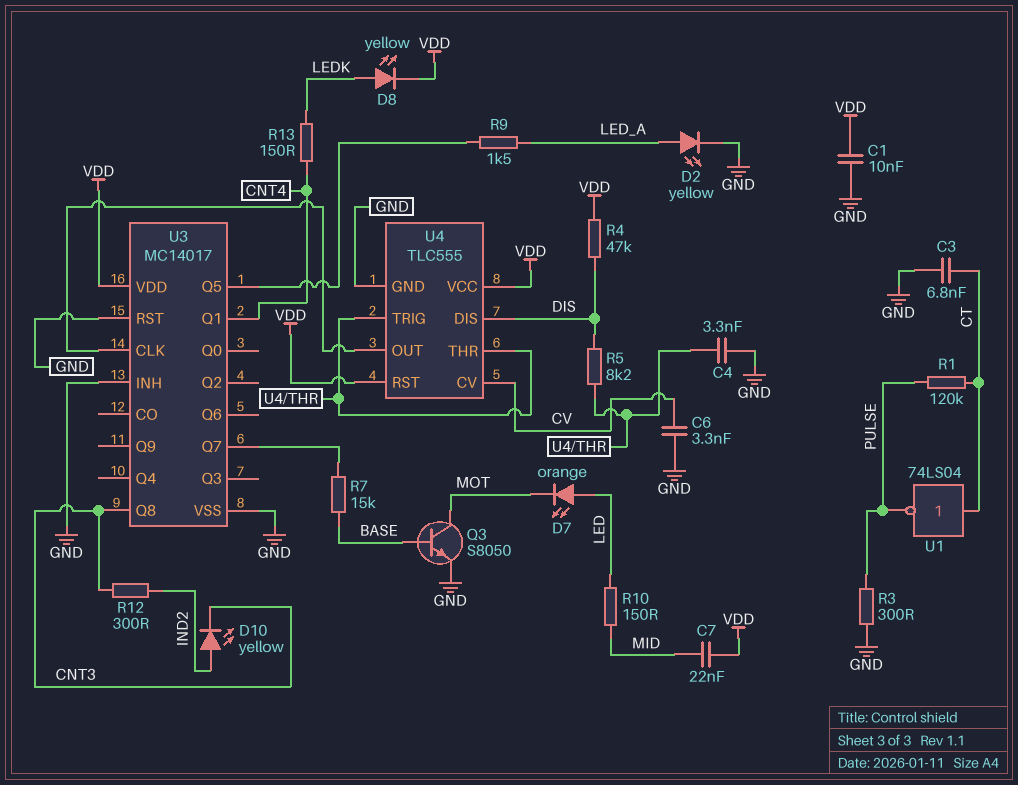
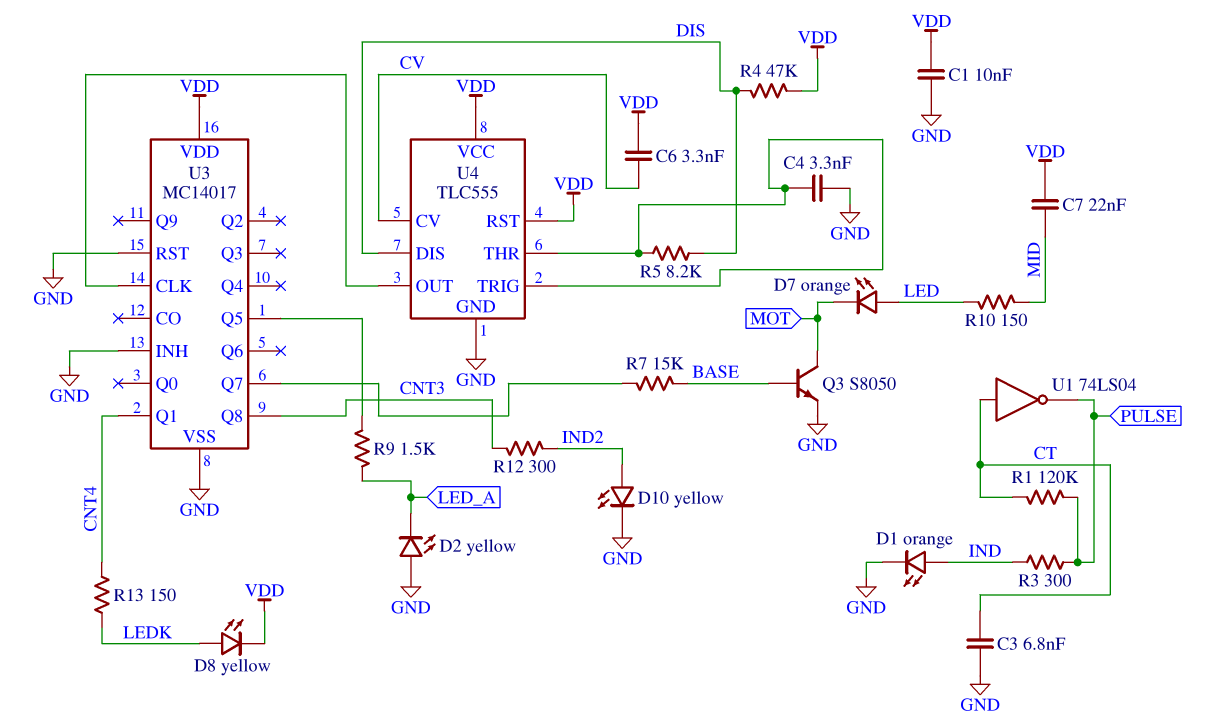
C6: 3.3nF (CV, GND) -> 3.3nF (CV, VDD)
D1: none -> LED orange (A IND, K GND)
D2: LED yellow (A LED_A, K GND) -> LED yellow (A GND, K LED_A)
D10: LED yellow (A IND2, K CNT3) -> LED yellow (A IND2, K GND)
R3: 300 (GND, PULSE) -> 300 (IND, PULSE)

